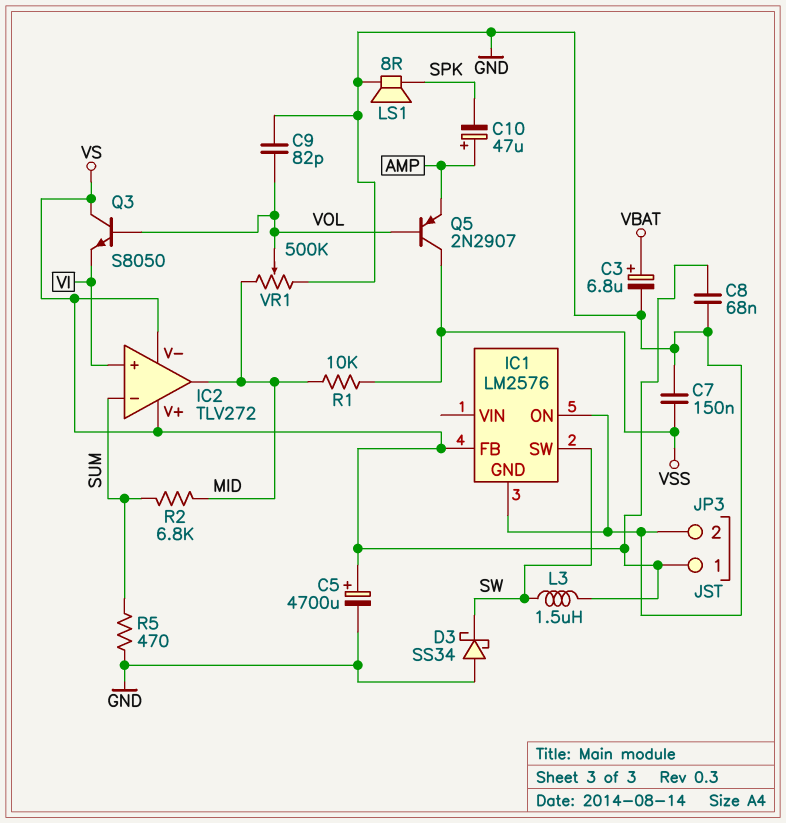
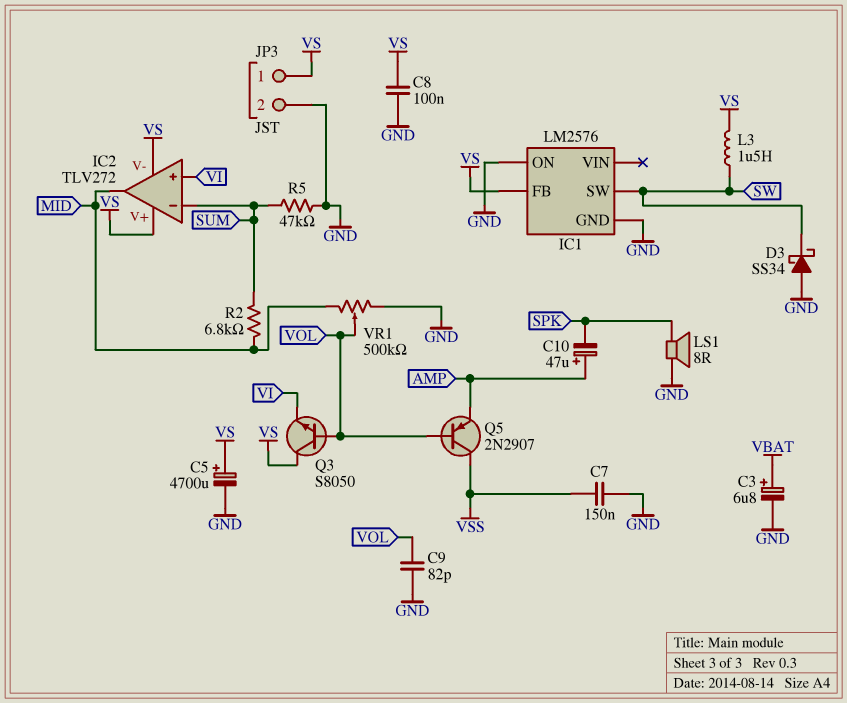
C8: 68nF (GND, VS) -> 100nF (GND, VS)
R1: 10k (MID, VSS) -> none
R5: 470 (GND, SUM) -> 47k (GND, SUM)

